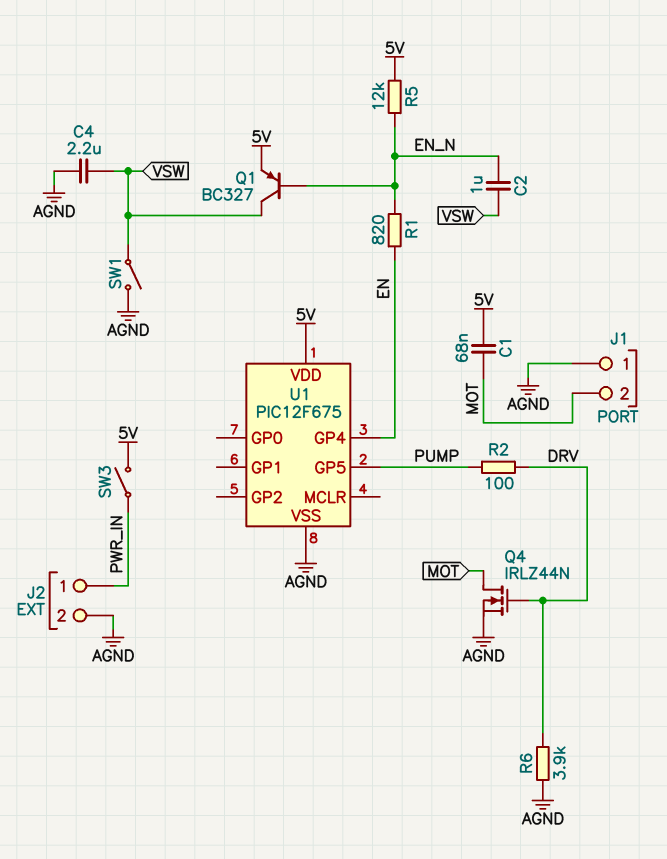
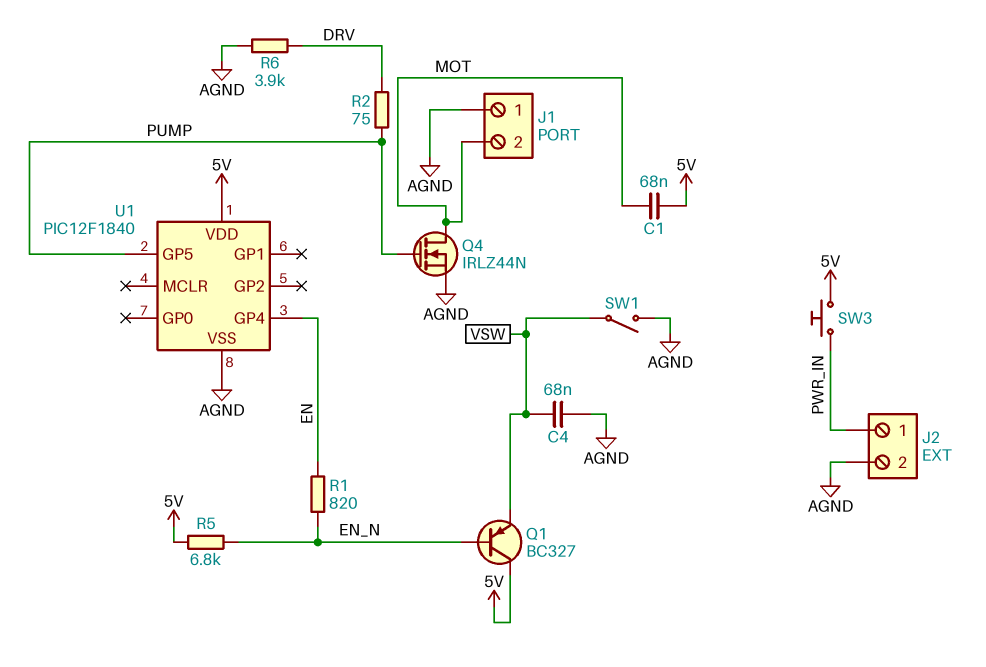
C2: 1uF (EN_N, VSW) -> none
C4: 2.2uF (AGND, VSW) -> 68nF (AGND, VSW)
Q1: PNP BC327 (B EN_N, C VSW, E 5V) -> PNP BC327 (B EN_N, C 5V, E VSW)
Q4: NMOS IRLZ44N (G DRV, D MOT, S AGND) -> NMOS IRLZ44N (G PUMP, D MOT, S AGND)
R2: 100 (DRV, PUMP) -> 75 (DRV, PUMP)
R5: 12k (5V, EN_N) -> 6.8k (5V, EN_N)
SW3: switch (5V, PWR_IN) -> button (5V, PWR_IN)
U1: PIC12F675 -> PIC12F1840

